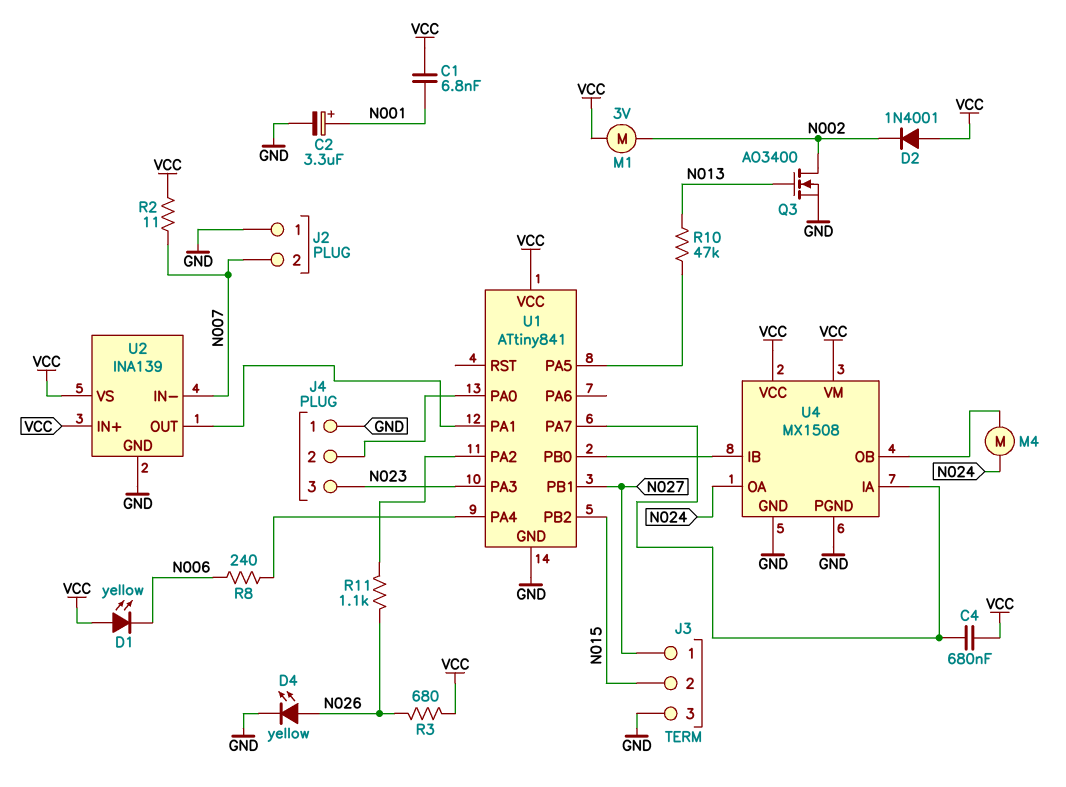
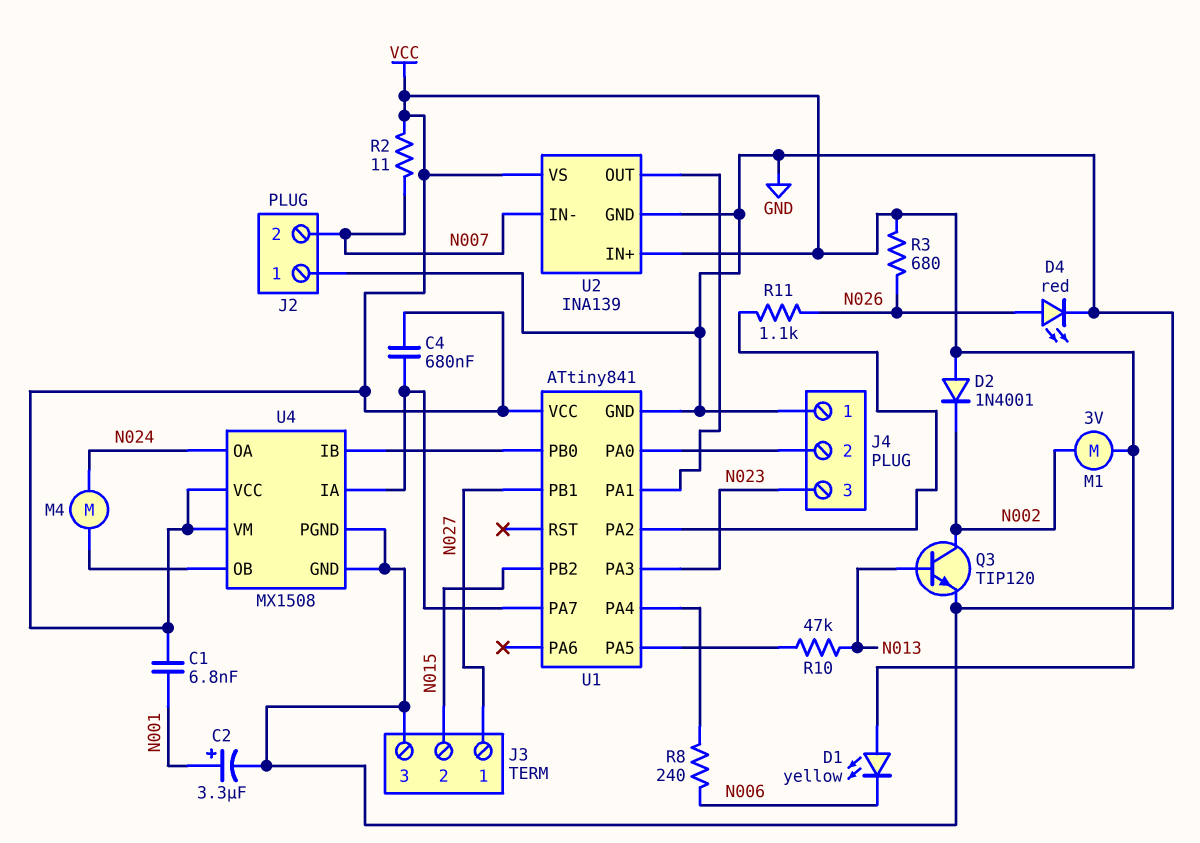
D4: LED yellow (A N026, K GND) -> LED red (A N026, K GND)
Q3: NMOS AO3400 (G N013, D N002, S GND) -> NPN TIP120 (B N013, C N002, E GND)

